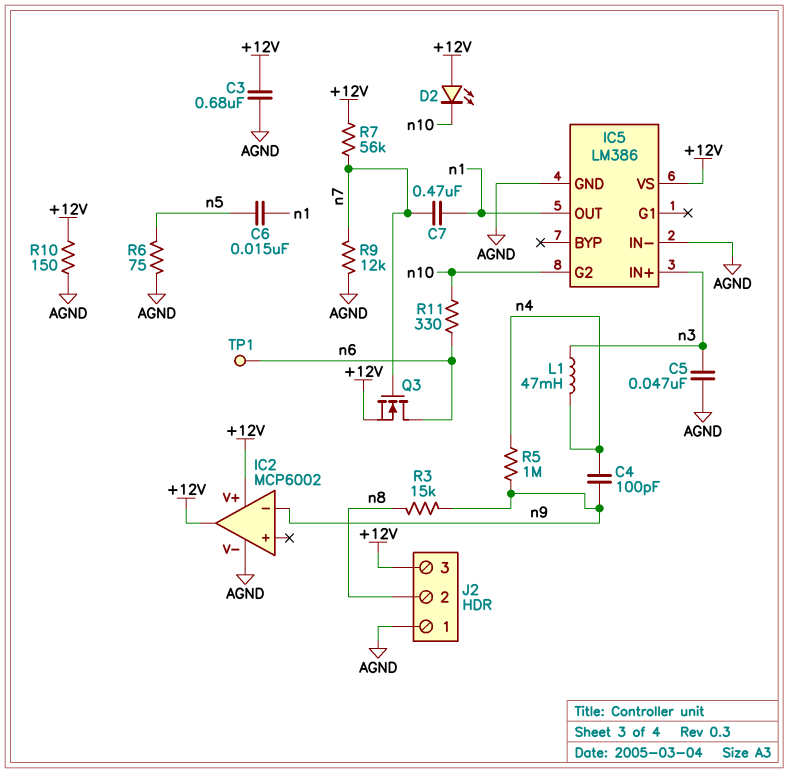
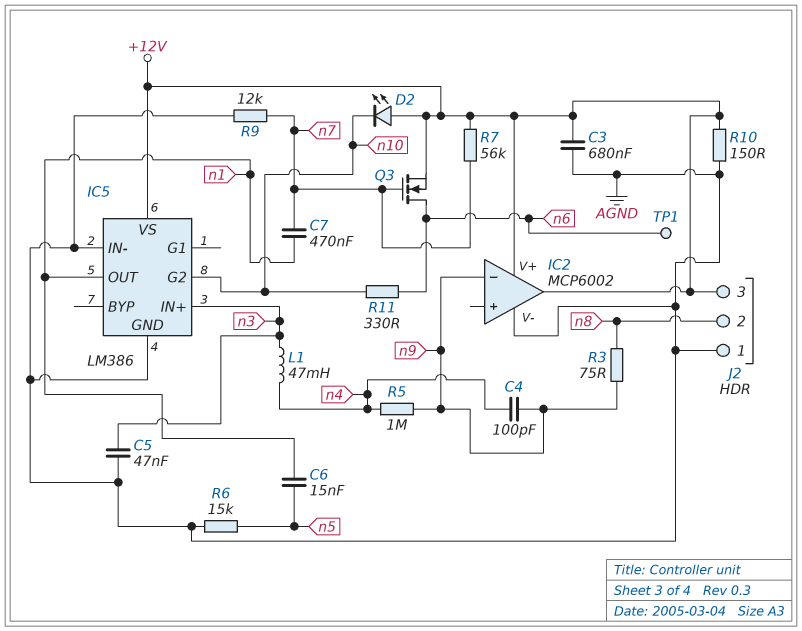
R3: 15k (n8, n9) -> 75 (n8, n9)
R6: 75 (AGND, n5) -> 15k (AGND, n5)

